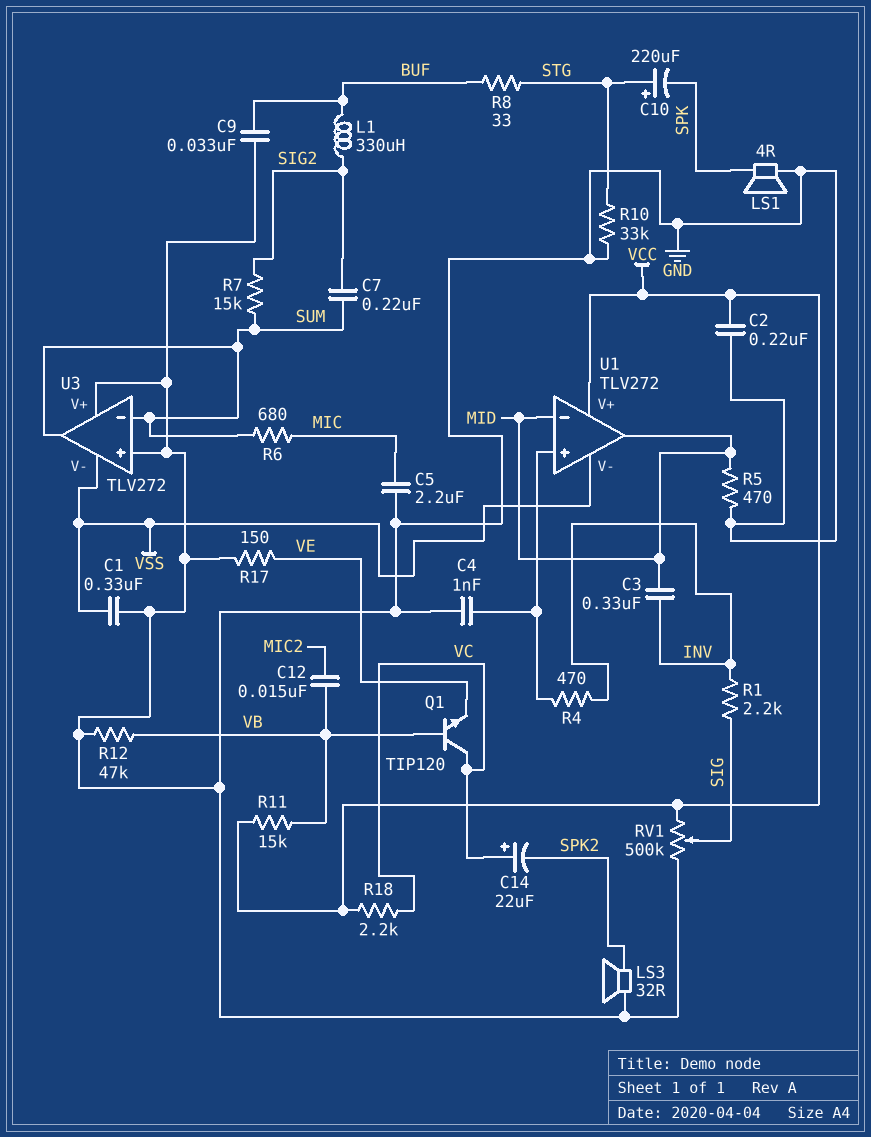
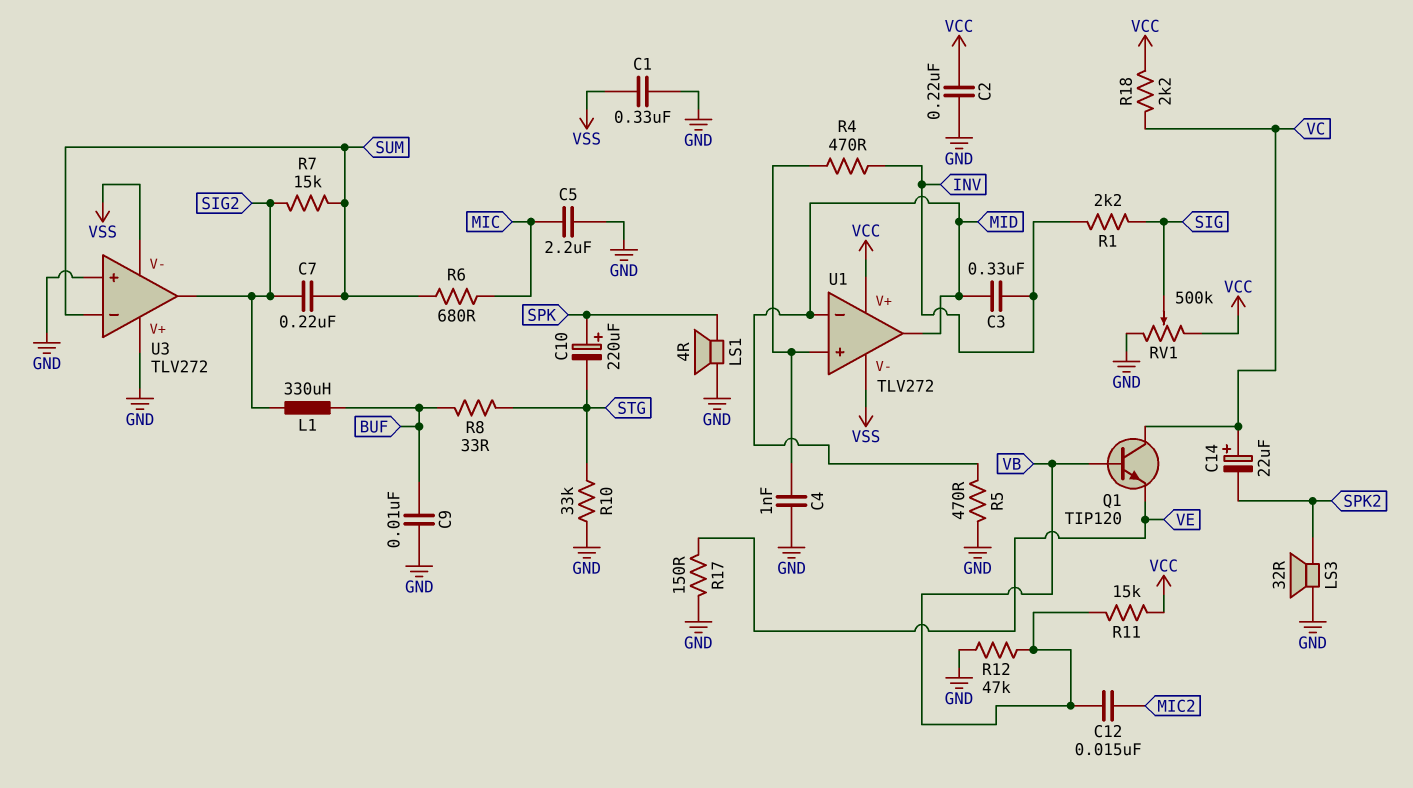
C9: 33nF (BUF, GND) -> 10nF (BUF, GND)
C10: 220uF (plus STG, minus SPK) -> 220uF (plus SPK, minus STG)
U3 pin out: SUM -> SIG2

